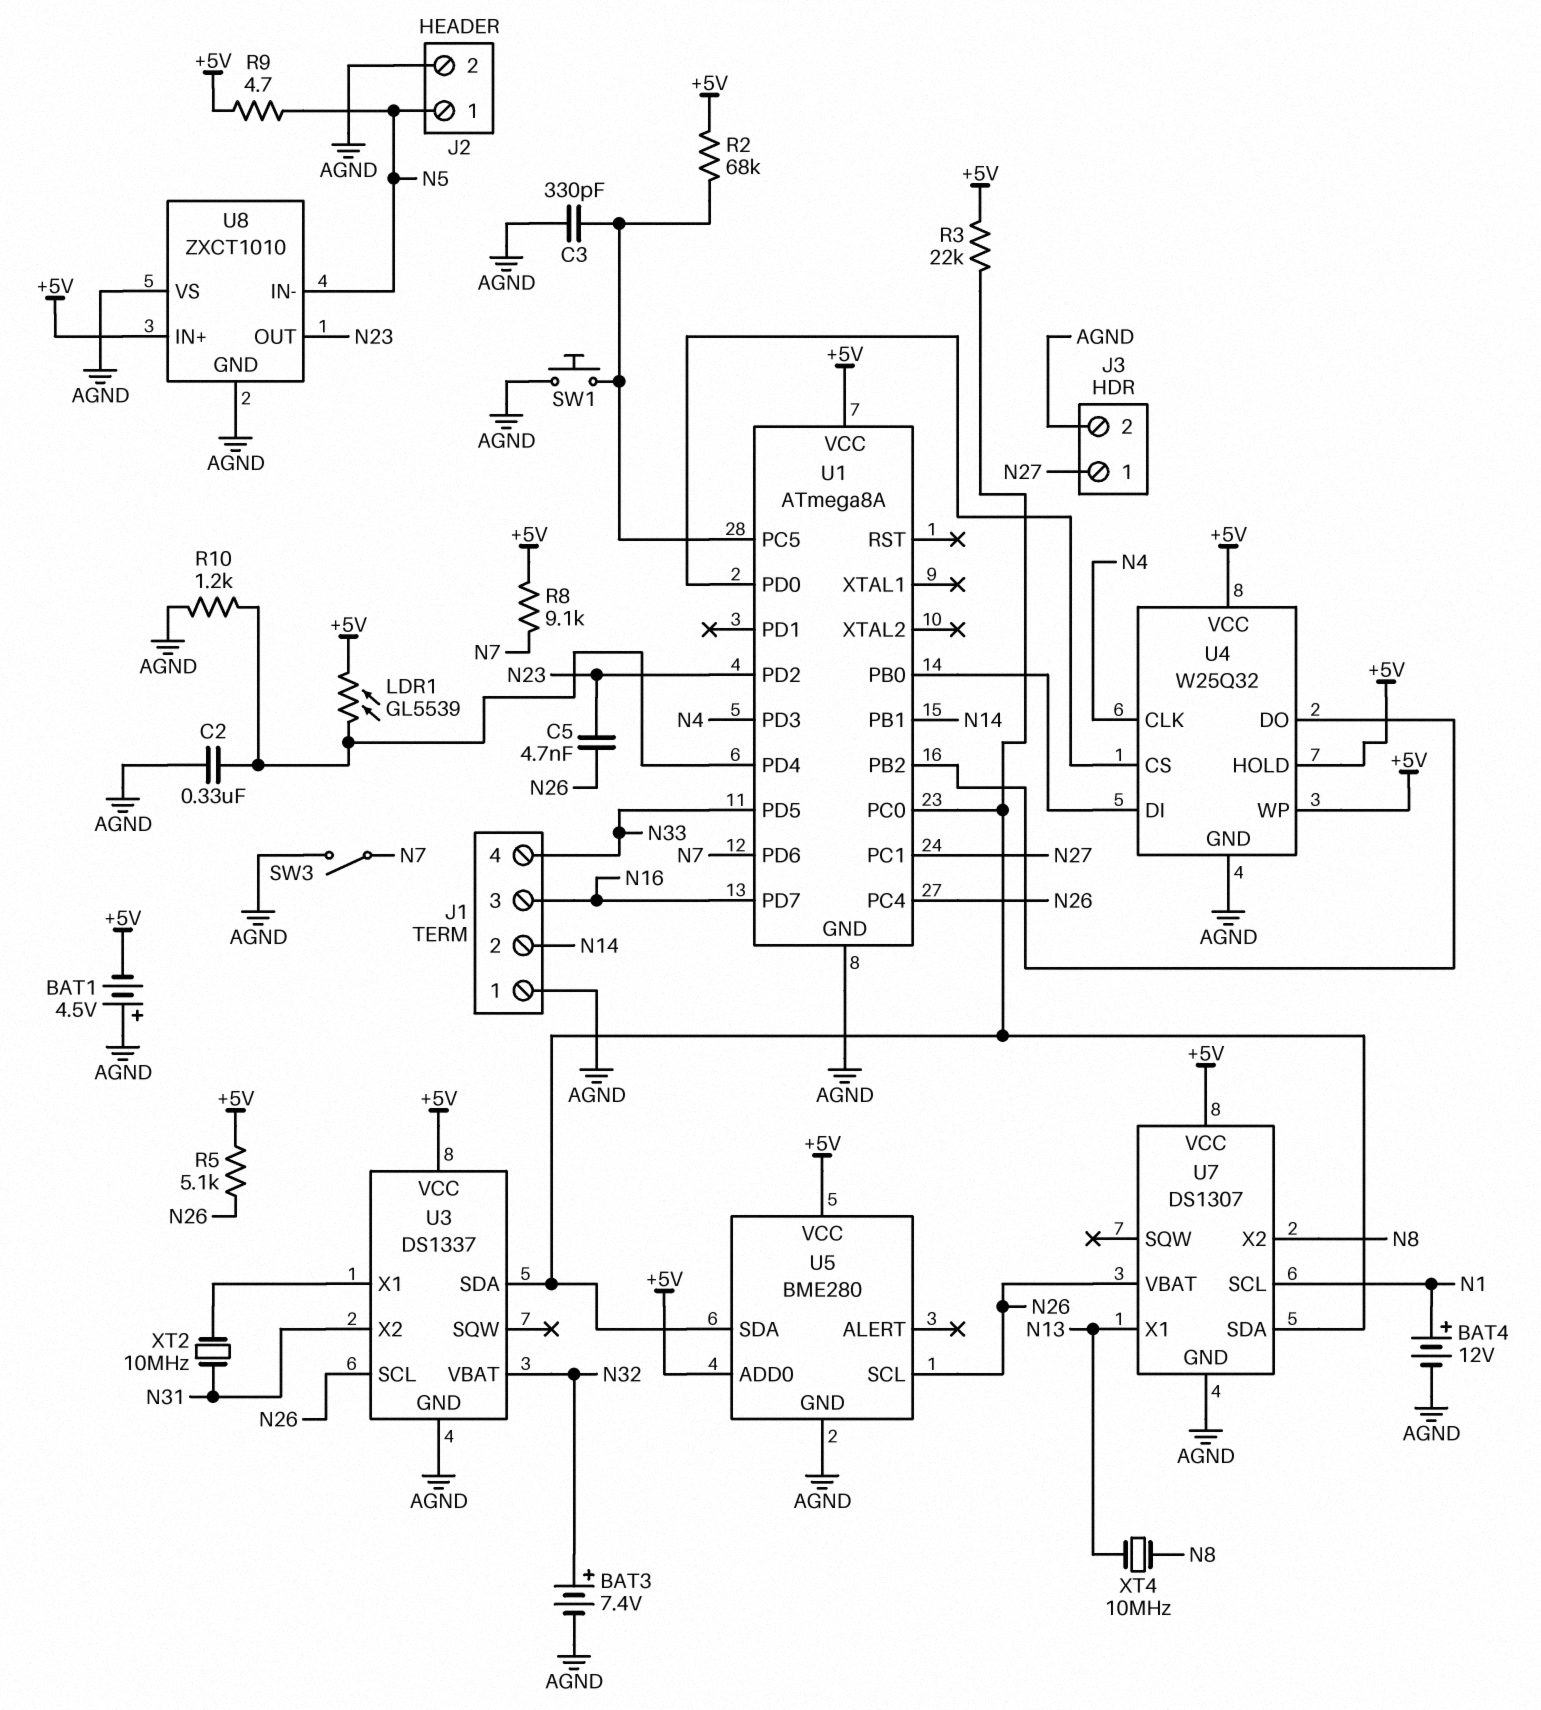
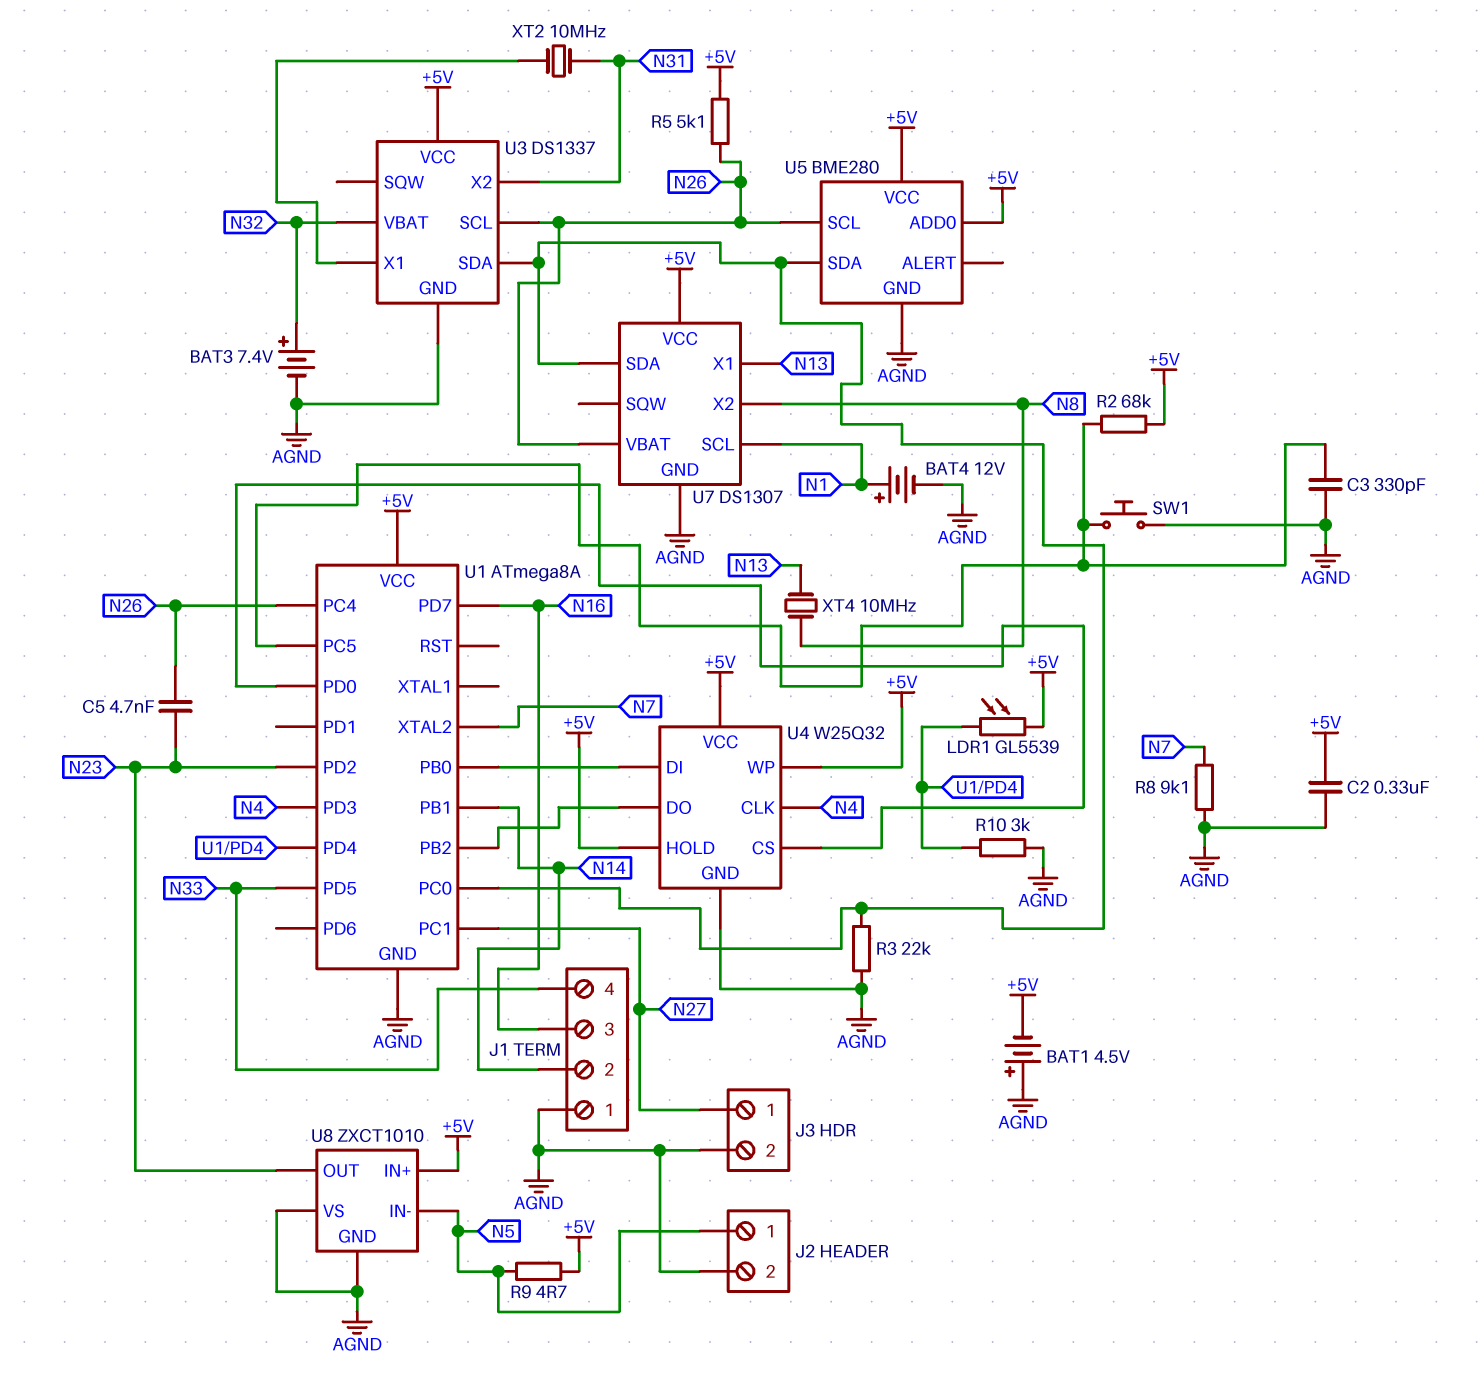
C2: 330nF (AGND, U1/PD4) -> 330nF (+5V, AGND)
R3: 22k (+5V, U1/PC0) -> 22k (AGND, U1/PC0)
R8: 9.1k (+5V, N7) -> 9.1k (AGND, N7)
R10: 1.2k (AGND, U1/PD4) -> 3k (AGND, U1/PD4)
SW3: switch (AGND, N7) -> none
U1 pin PD6: N7 -> none
U1 pin XTAL2: none -> N7

